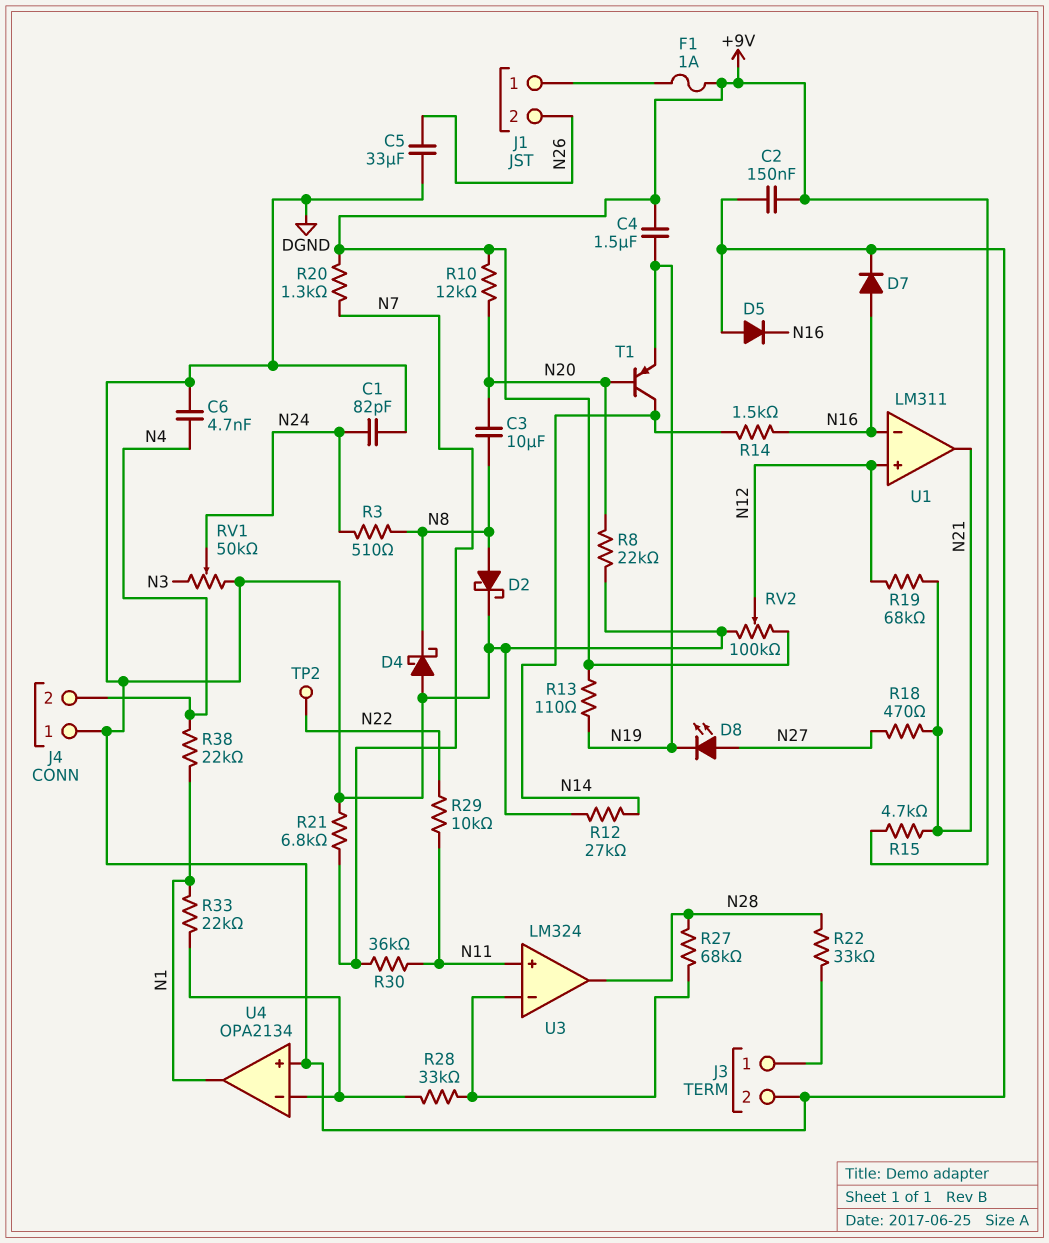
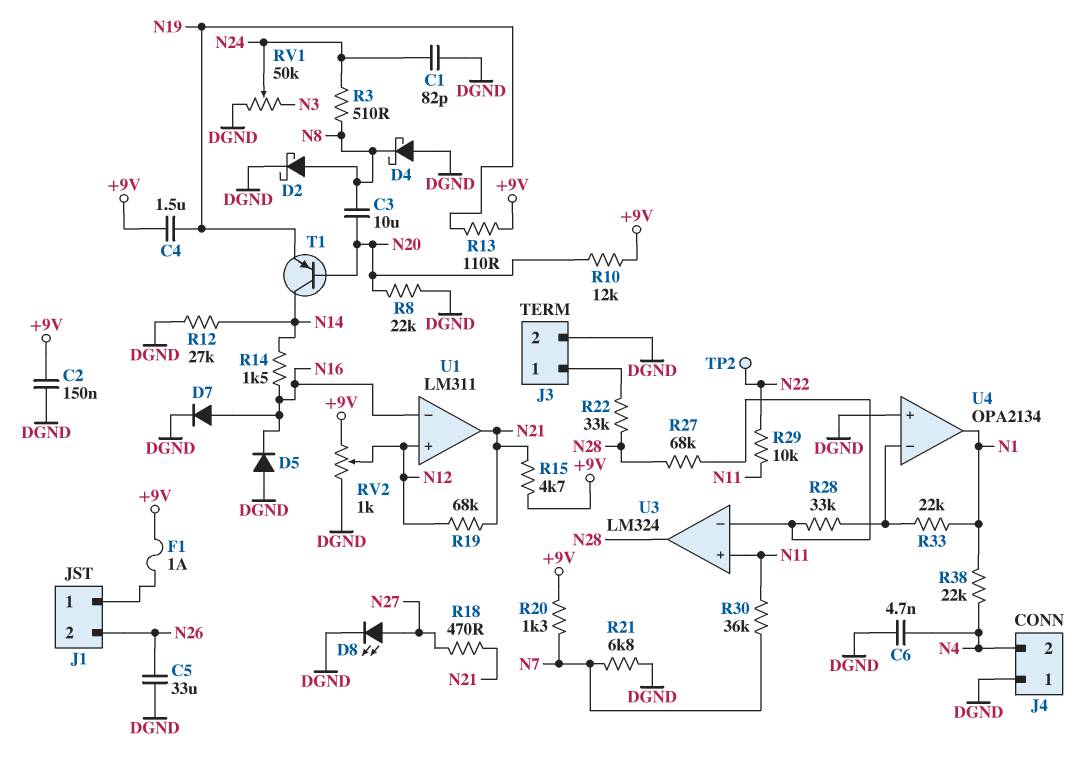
D8: LED (A N27, K N19) -> LED (A N27, K DGND)
RV2: 100k (+9V, DGND, wiper N12) -> 1k (+9V, DGND, wiper N12)

